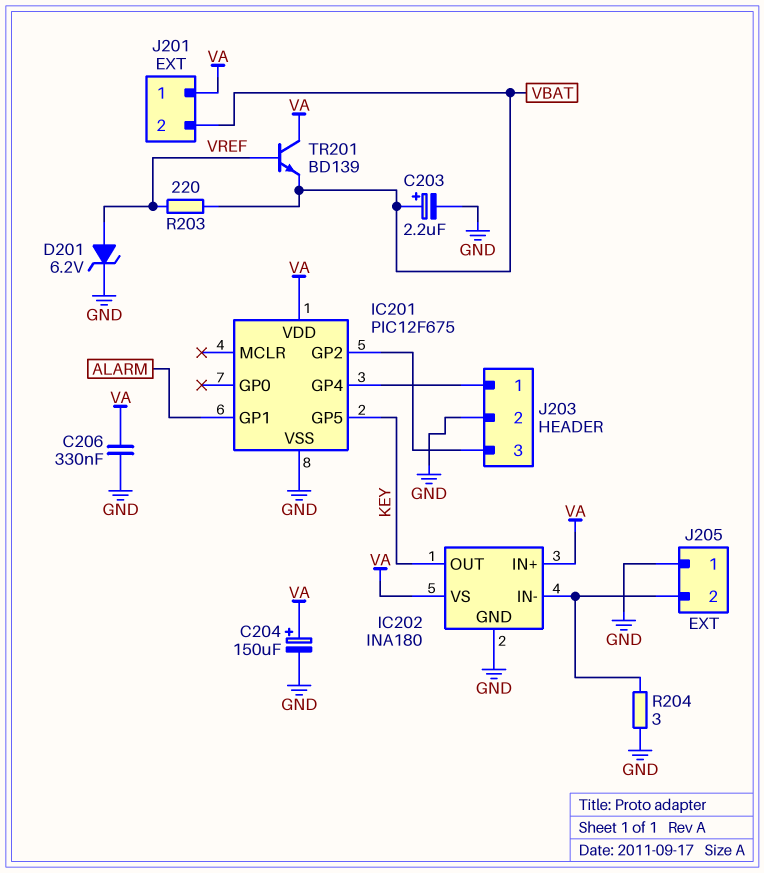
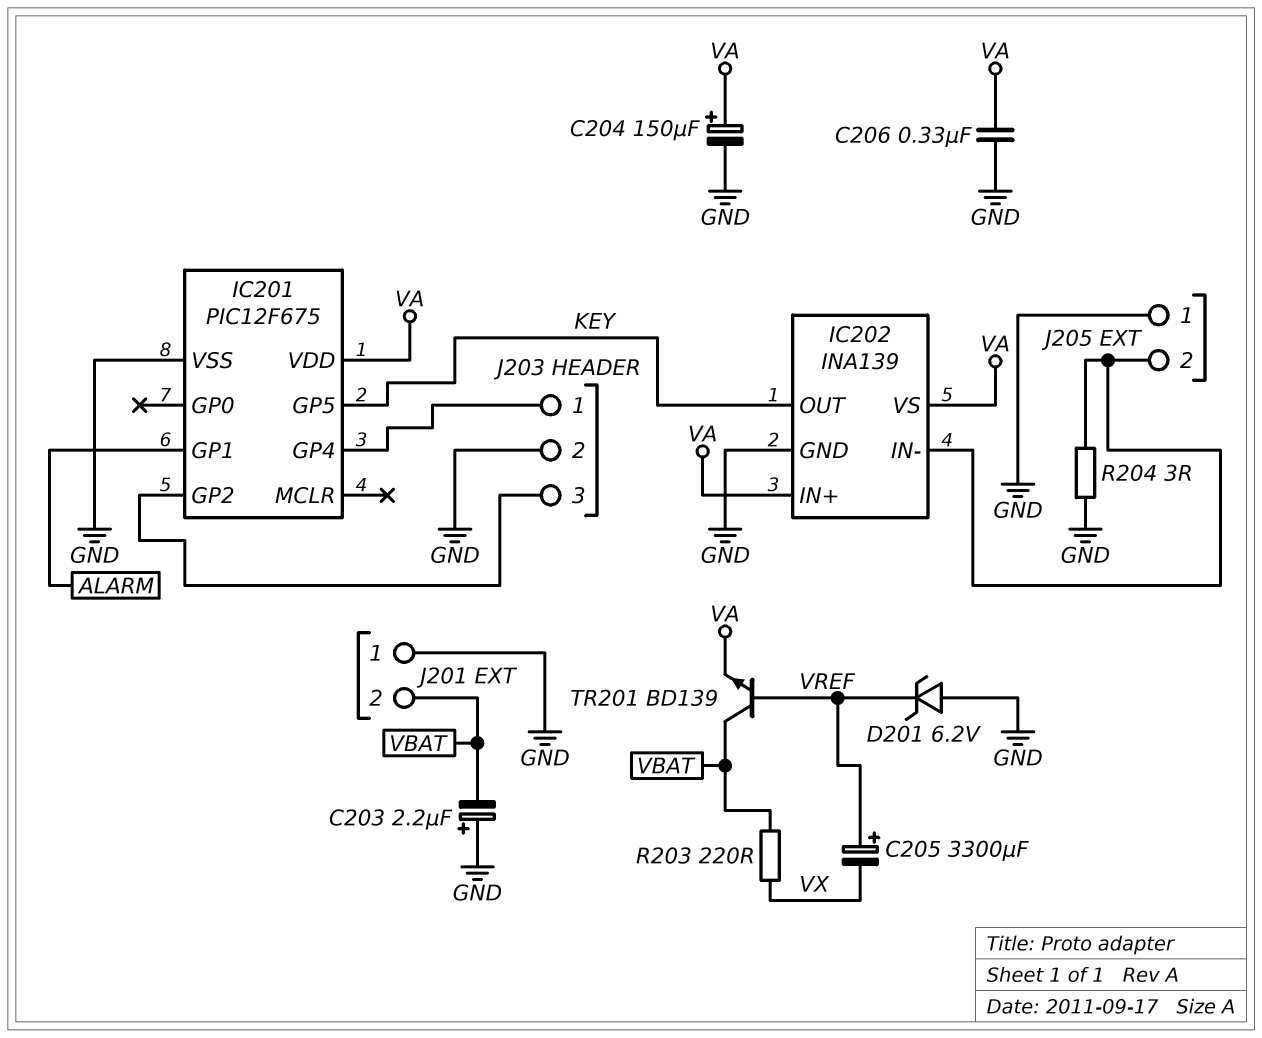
C203: 2.2uF (plus VBAT, minus GND) -> 2.2uF (plus GND, minus VBAT)
C205: none -> 3300uF (plus VREF, minus VX)
D201: zener 6.2V (A VREF, K GND) -> zener 6.2V (A GND, K VREF)
IC202: INA180 -> INA139
J201 pin 1: VA -> GND
R203: 220 (VBAT, VREF) -> 220 (VBAT, VX)
TR201: NPN BD139 (B VREF, C VA, E VBAT) -> NPN BD139 (B VREF, C VBAT, E VA)

